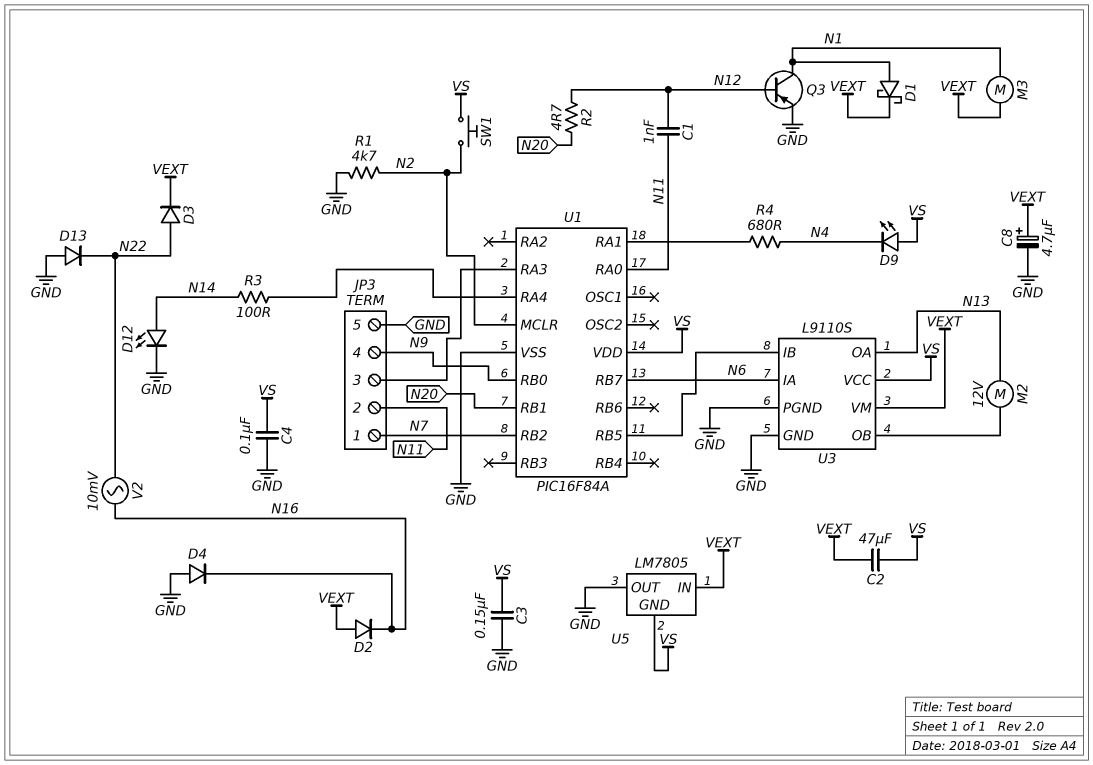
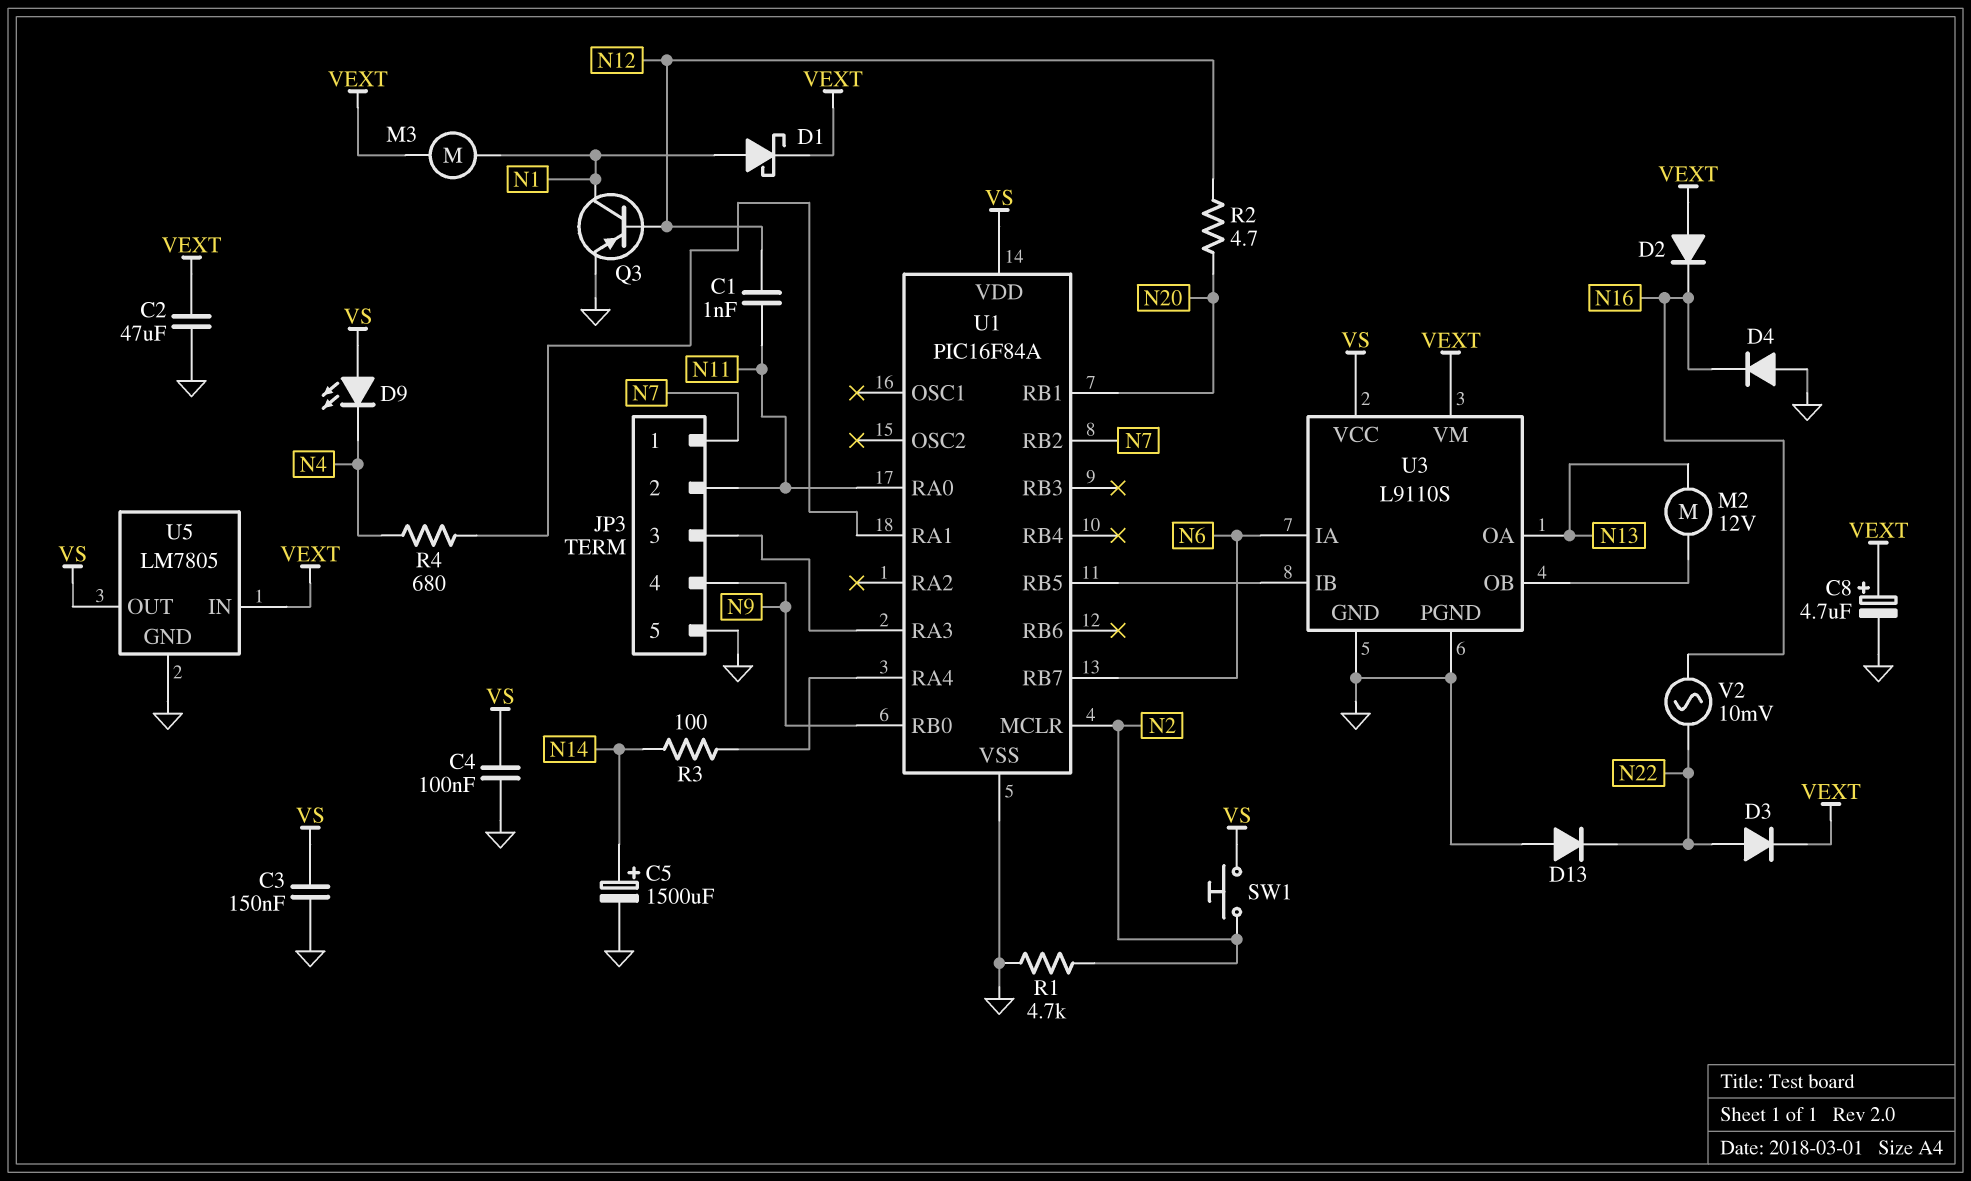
C2: 47uF (VEXT, VS) -> 47uF (GND, VEXT)
C5: none -> 1500uF (plus N14, minus GND)
D12: LED (A N14, K GND) -> none
U5 pin GND: VS -> GND
U5 pin OUT: GND -> VS

